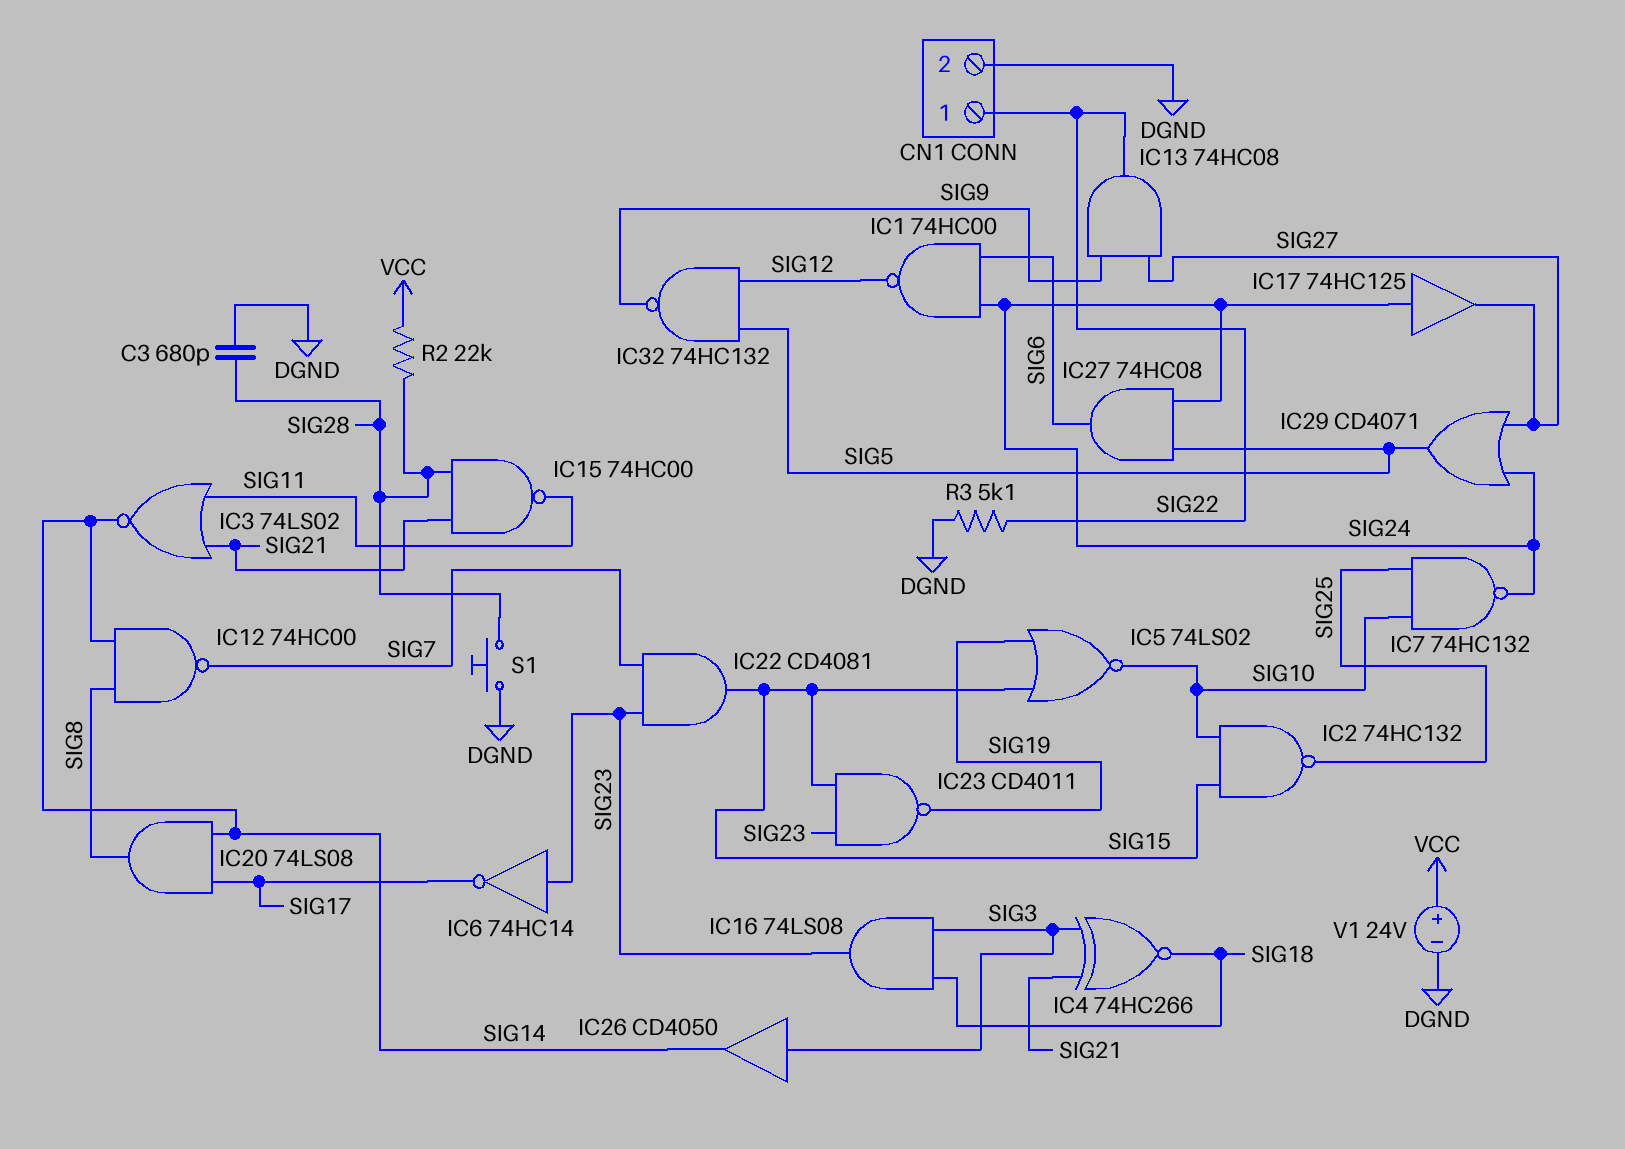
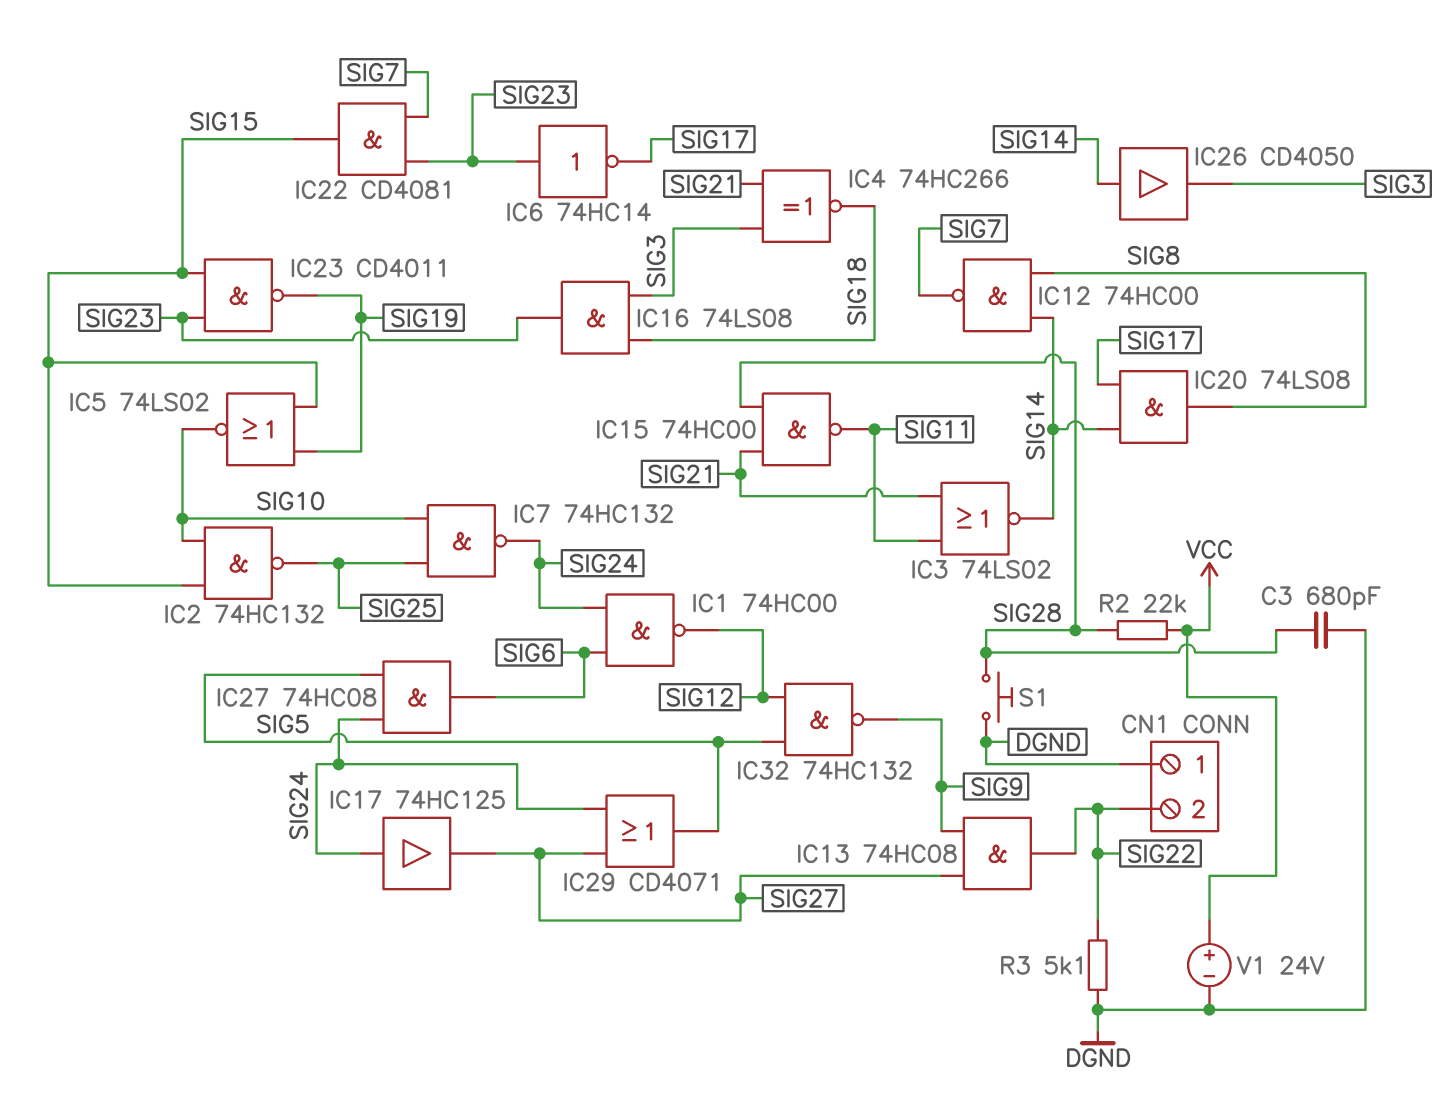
CN1 pin 1: SIG22 -> DGND
CN1 pin 2: DGND -> SIG22
IC26: buffer CD4050 (in SIG3, out SIG14) -> buffer CD4050 (in SIG14, out SIG3)

